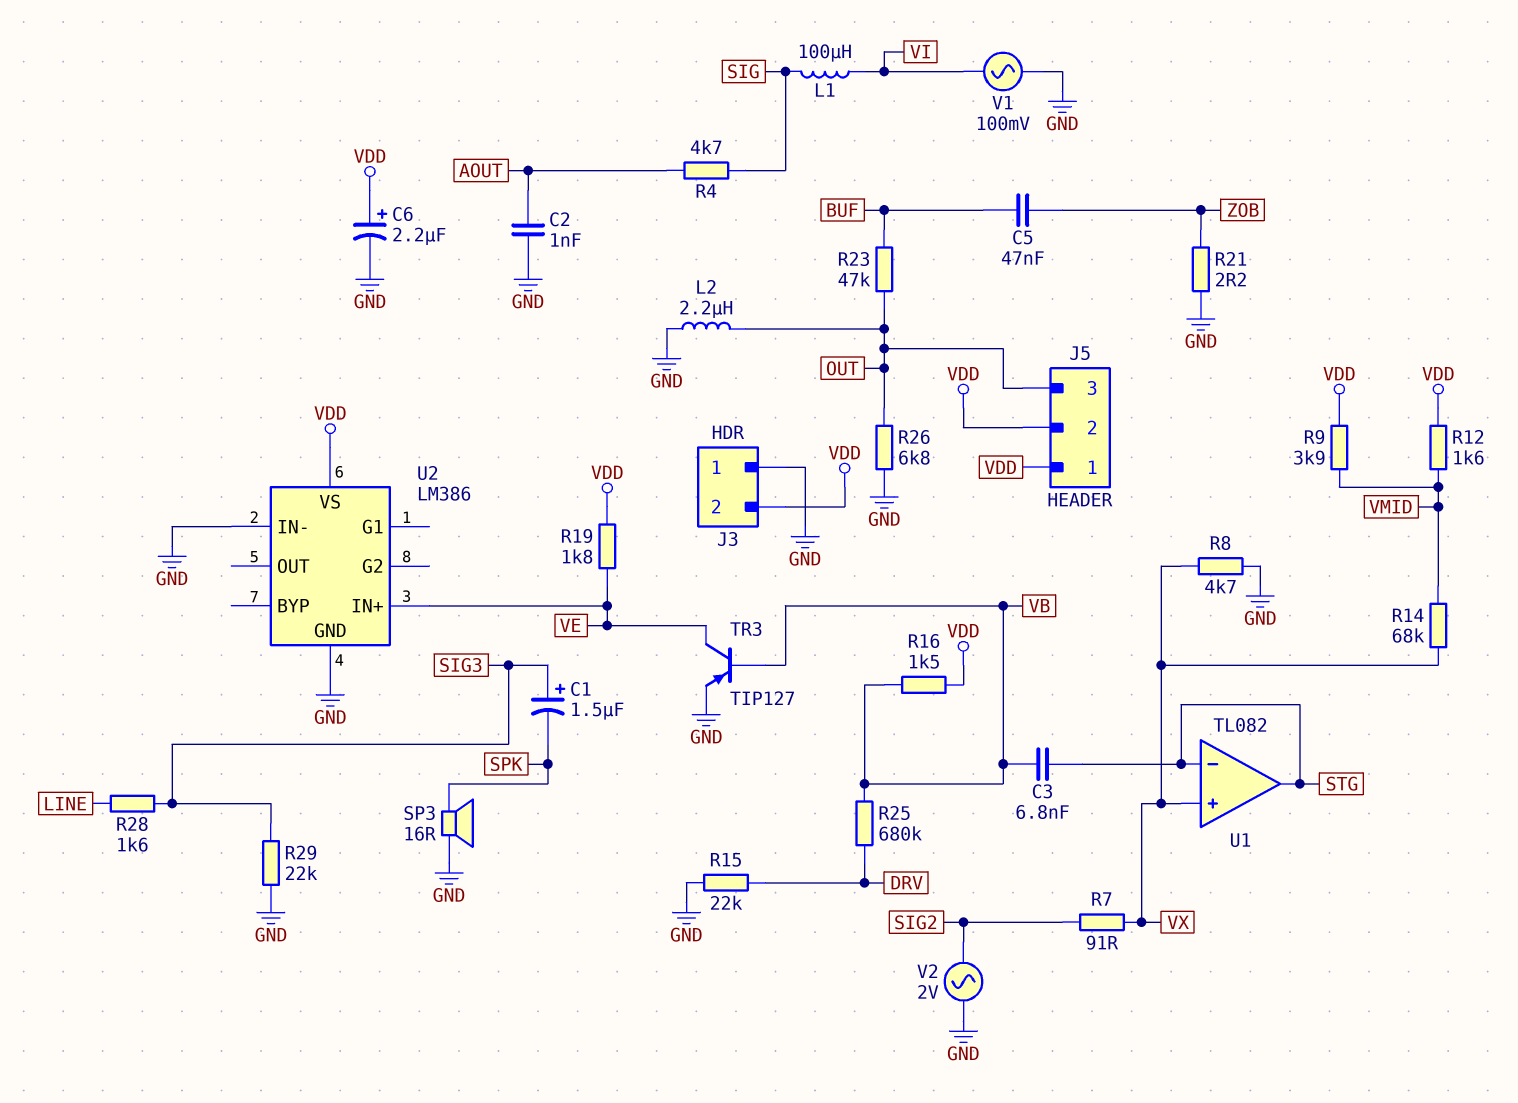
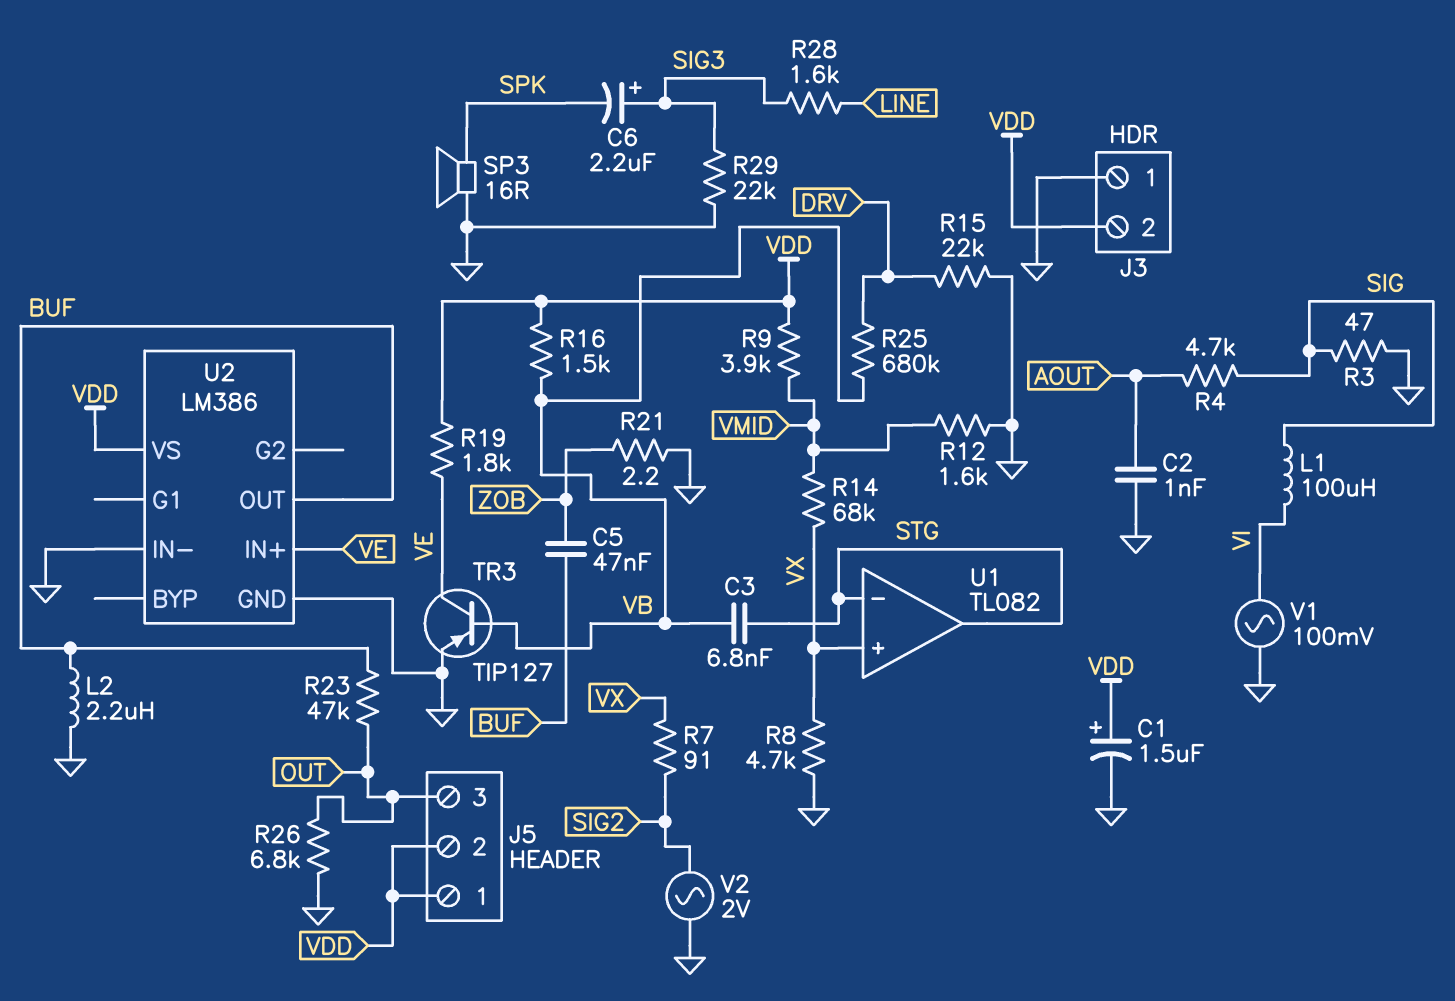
C1: 1.5uF (plus SIG3, minus SPK) -> 1.5uF (plus VDD, minus GND)
C6: 2.2uF (plus VDD, minus GND) -> 2.2uF (plus SIG3, minus SPK)
L2: 2.2uH (GND, OUT) -> 2.2uH (BUF, GND)
R3: none -> 47 (GND, SIG)
R12: 1.6k (VDD, VMID) -> 1.6k (GND, VMID)
U2 pin OUT: none -> BUF

